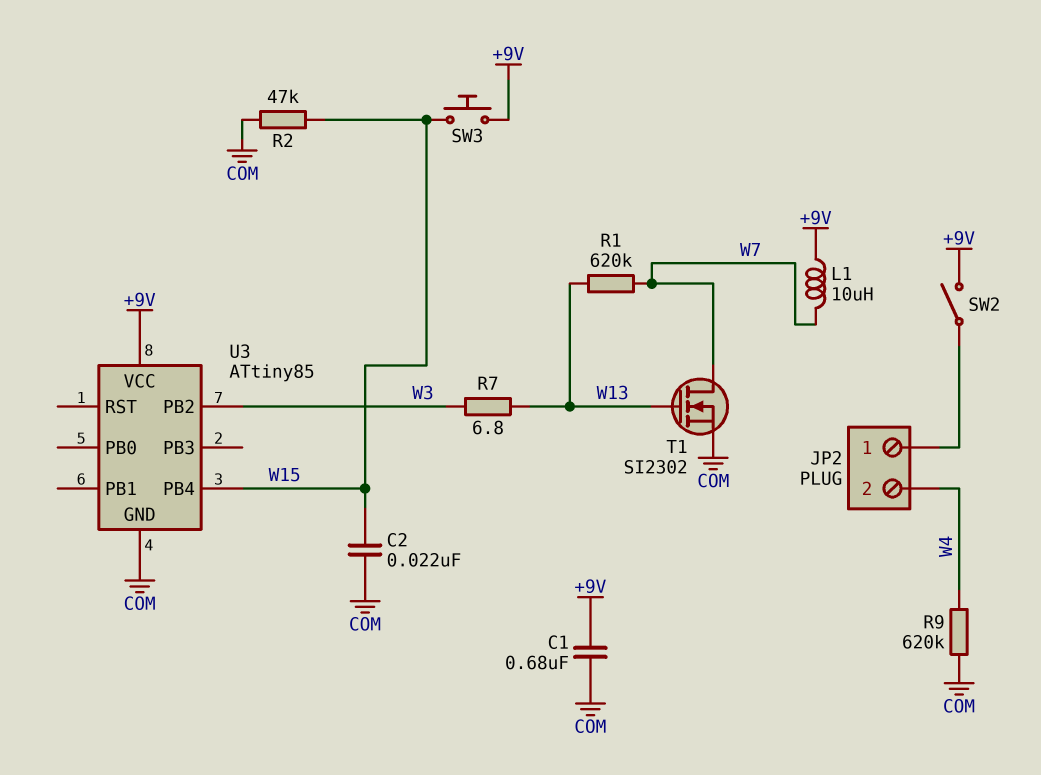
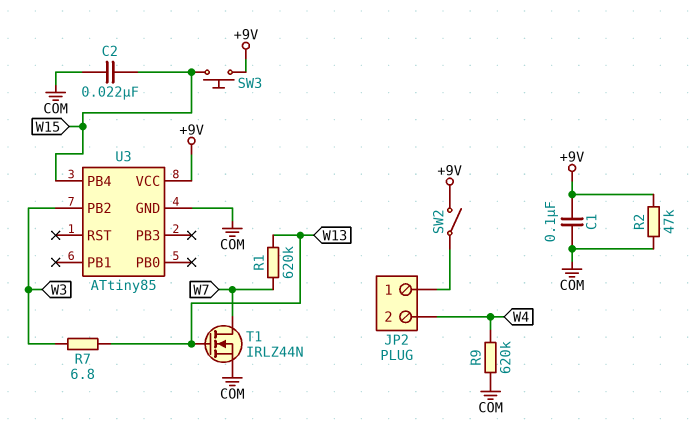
C1: 680nF (+9V, COM) -> 100nF (+9V, COM)
L1: 10uH (+9V, W7) -> none
R2: 47k (COM, W15) -> 47k (+9V, COM)
T1: NMOS SI2302 (G W13, D W7, S COM) -> NMOS IRLZ44N (G W13, D W7, S COM)

